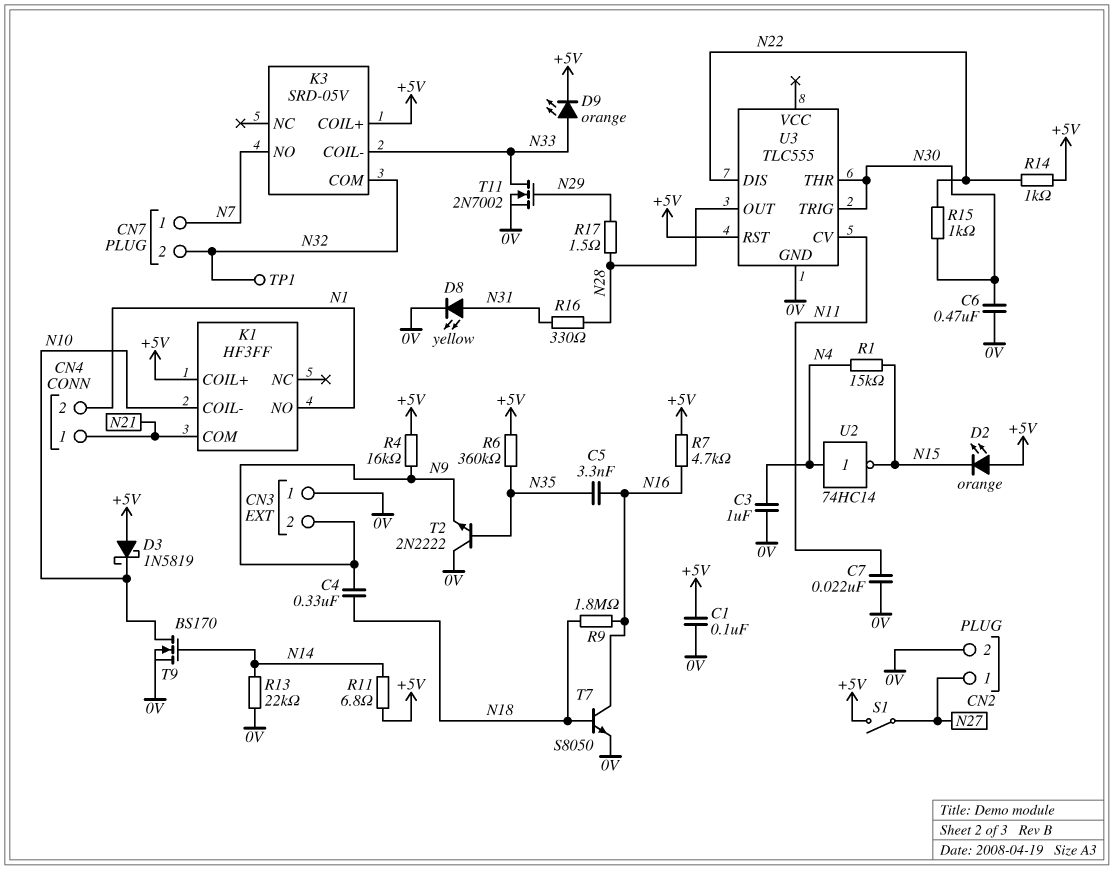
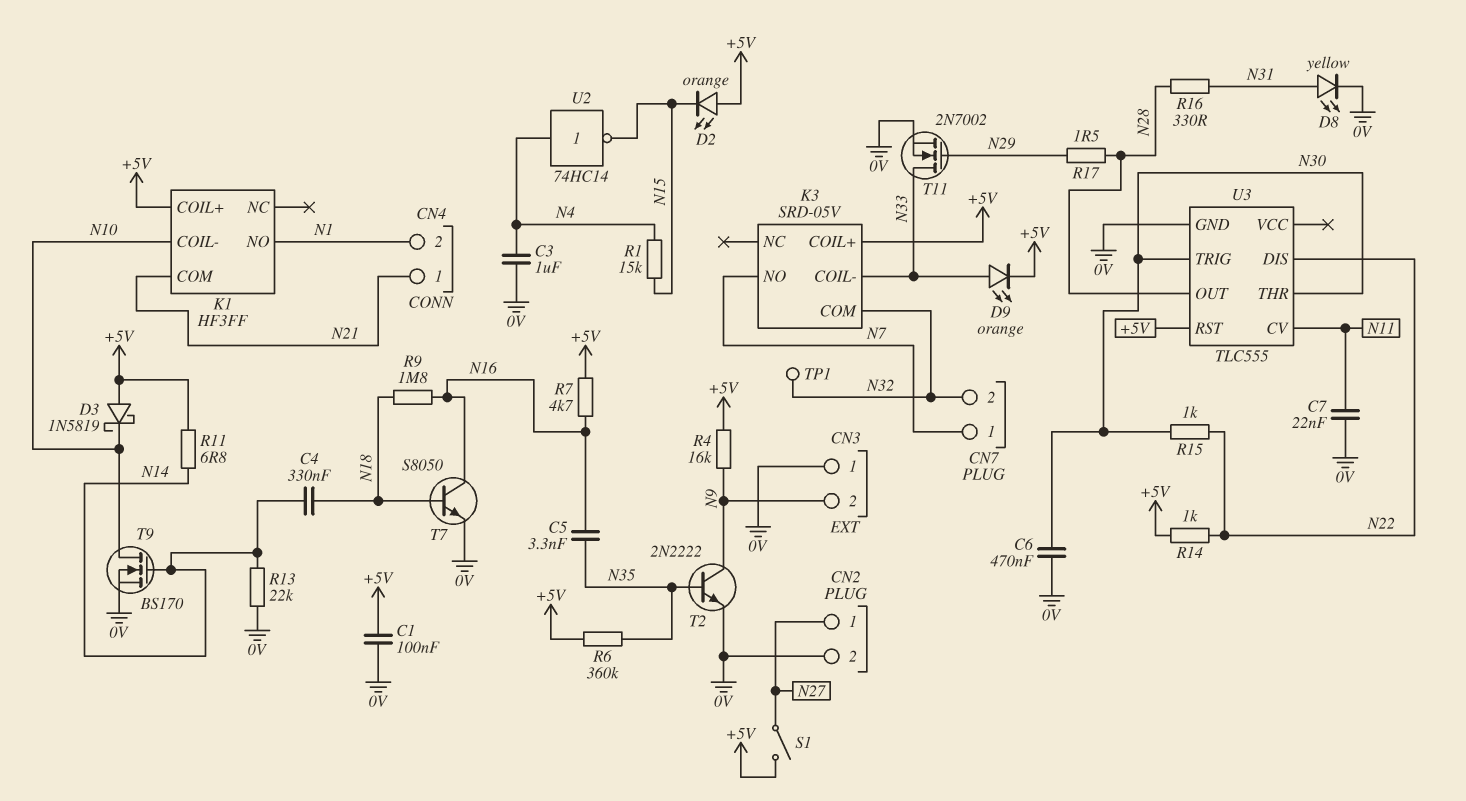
C4: 330nF (N9, N18) -> 330nF (N14, N18)
T2: NPN 2N2222 (B N35, C 0V, E N9) -> NPN 2N2222 (B N35, C N9, E 0V)

